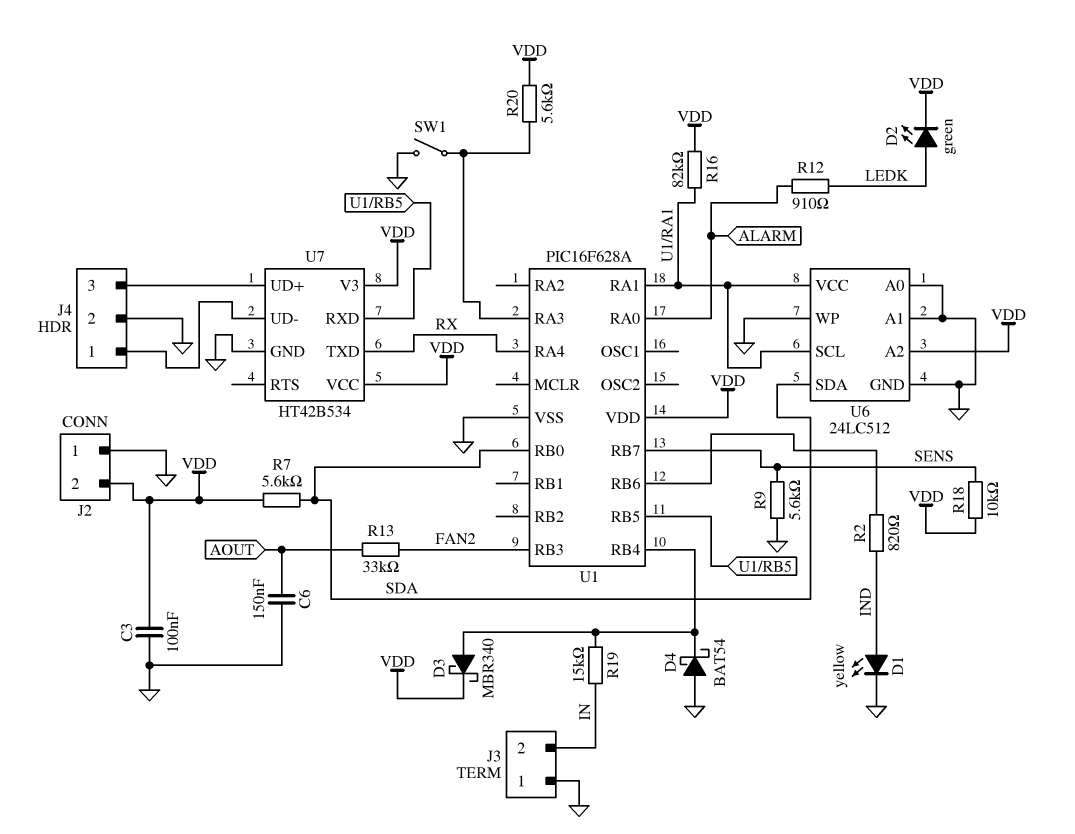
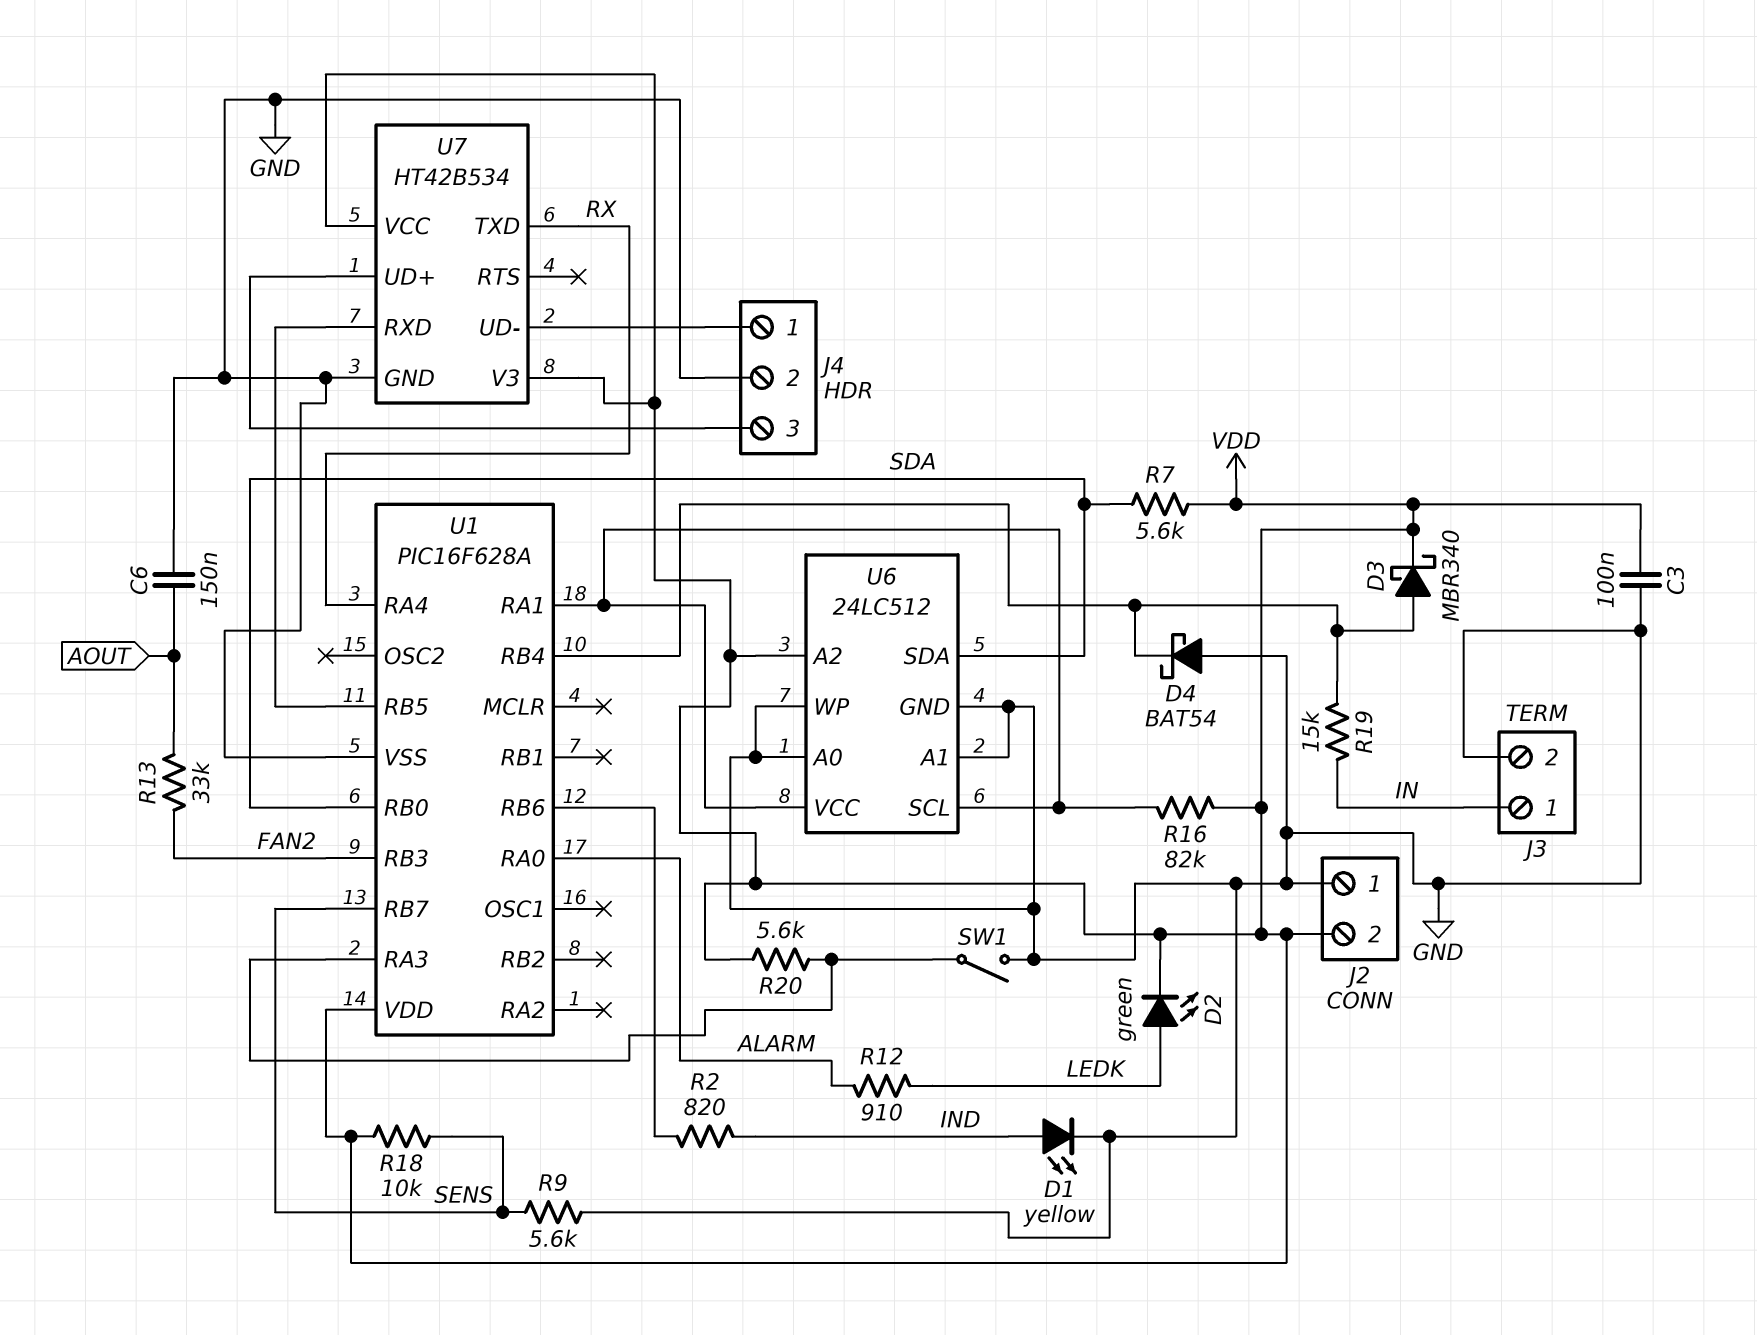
J3 pin 1: GND -> IN
J3 pin 2: IN -> GND

